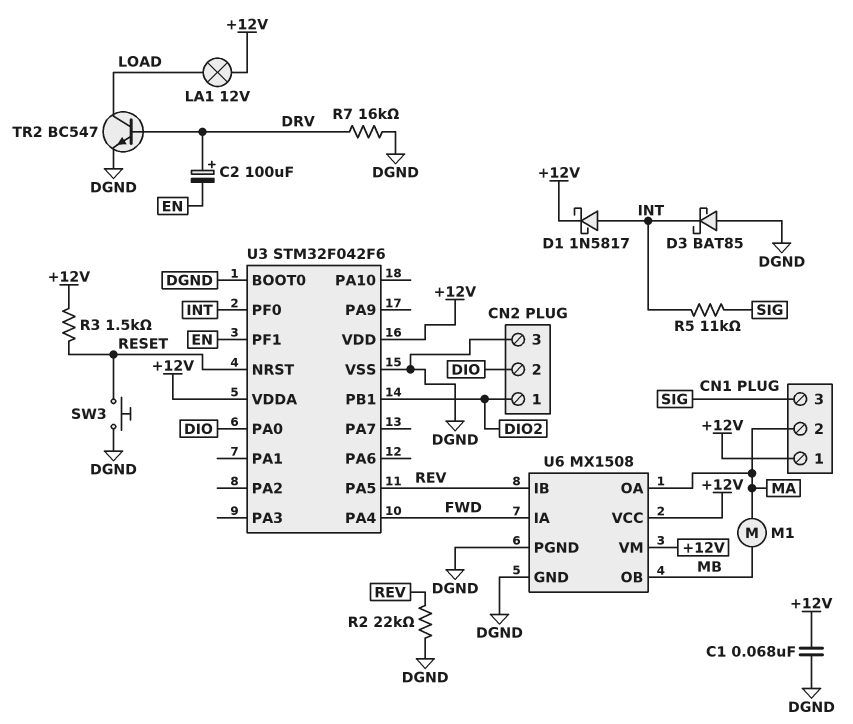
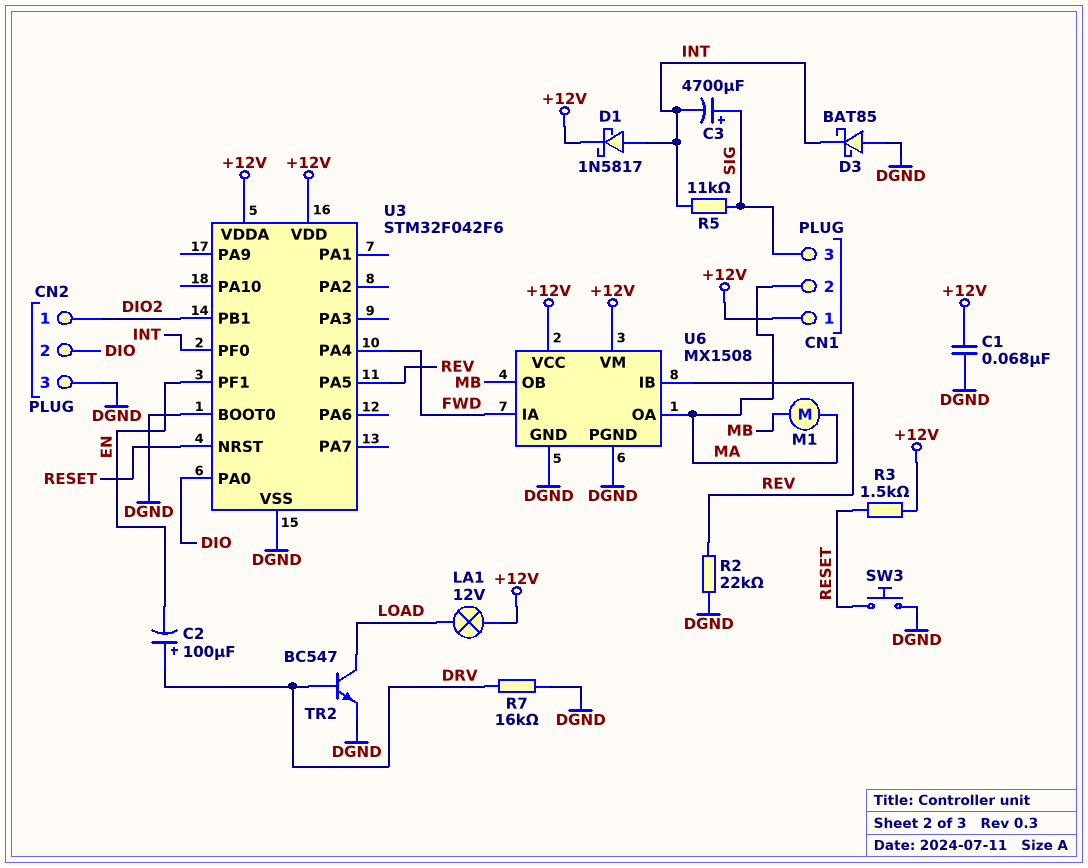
C3: none -> 4700uF (plus SIG, minus INT)

